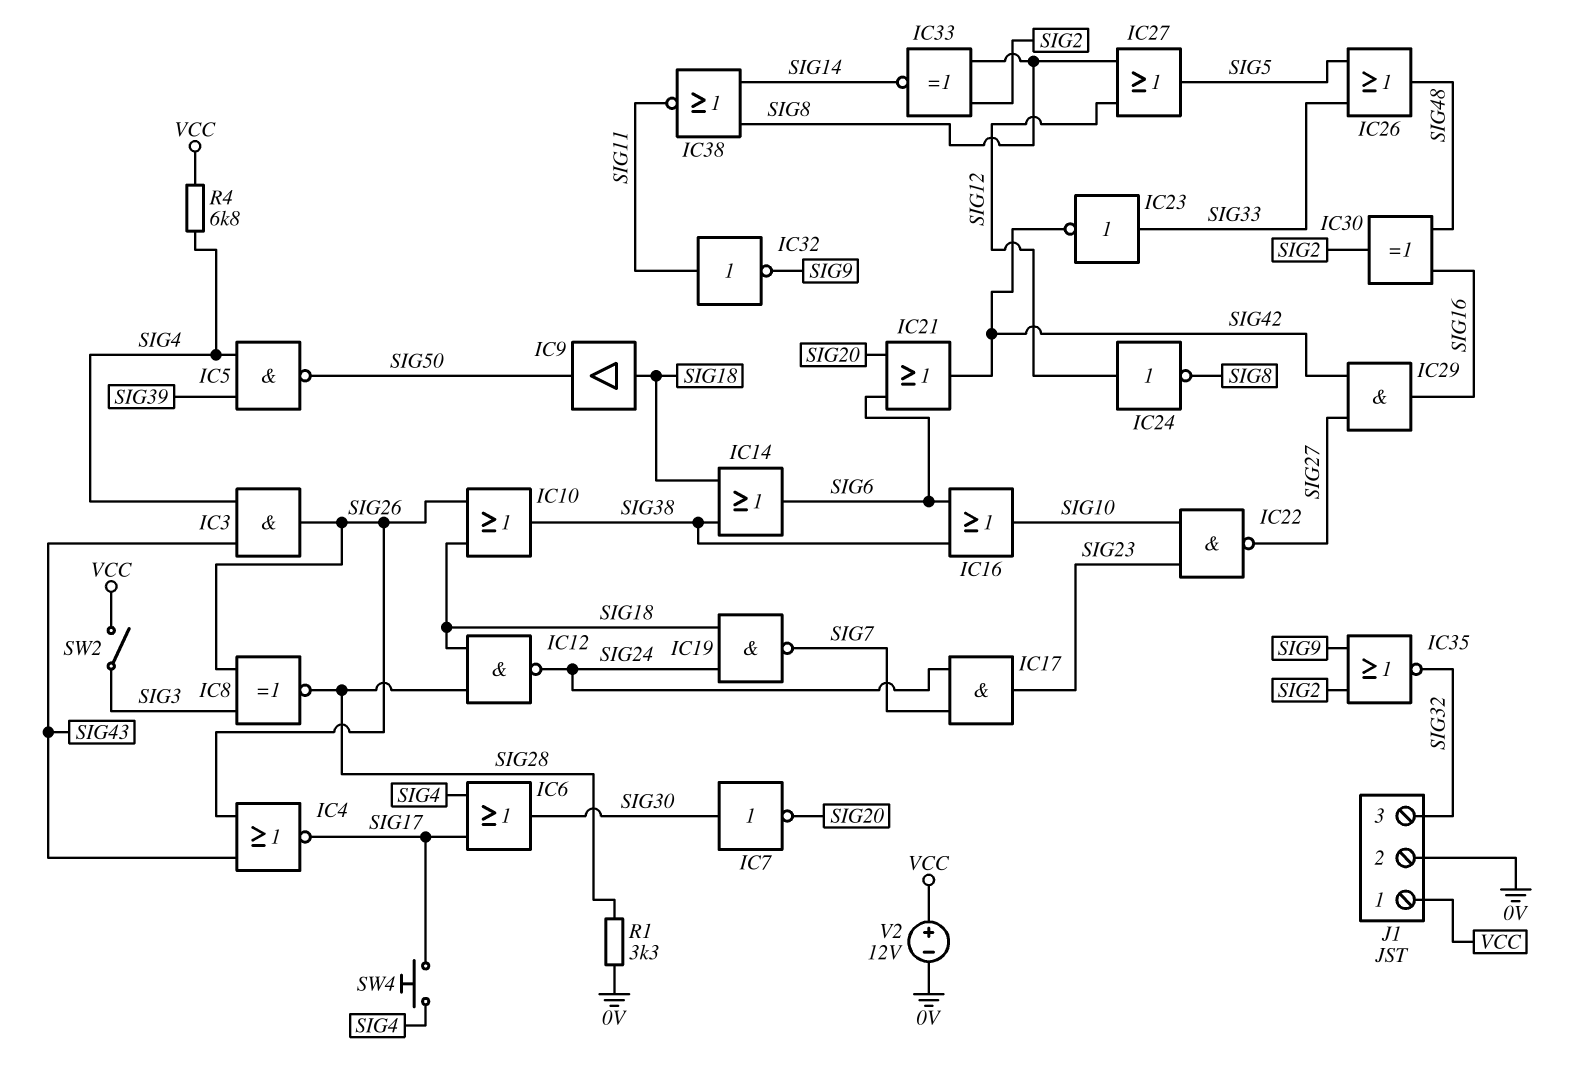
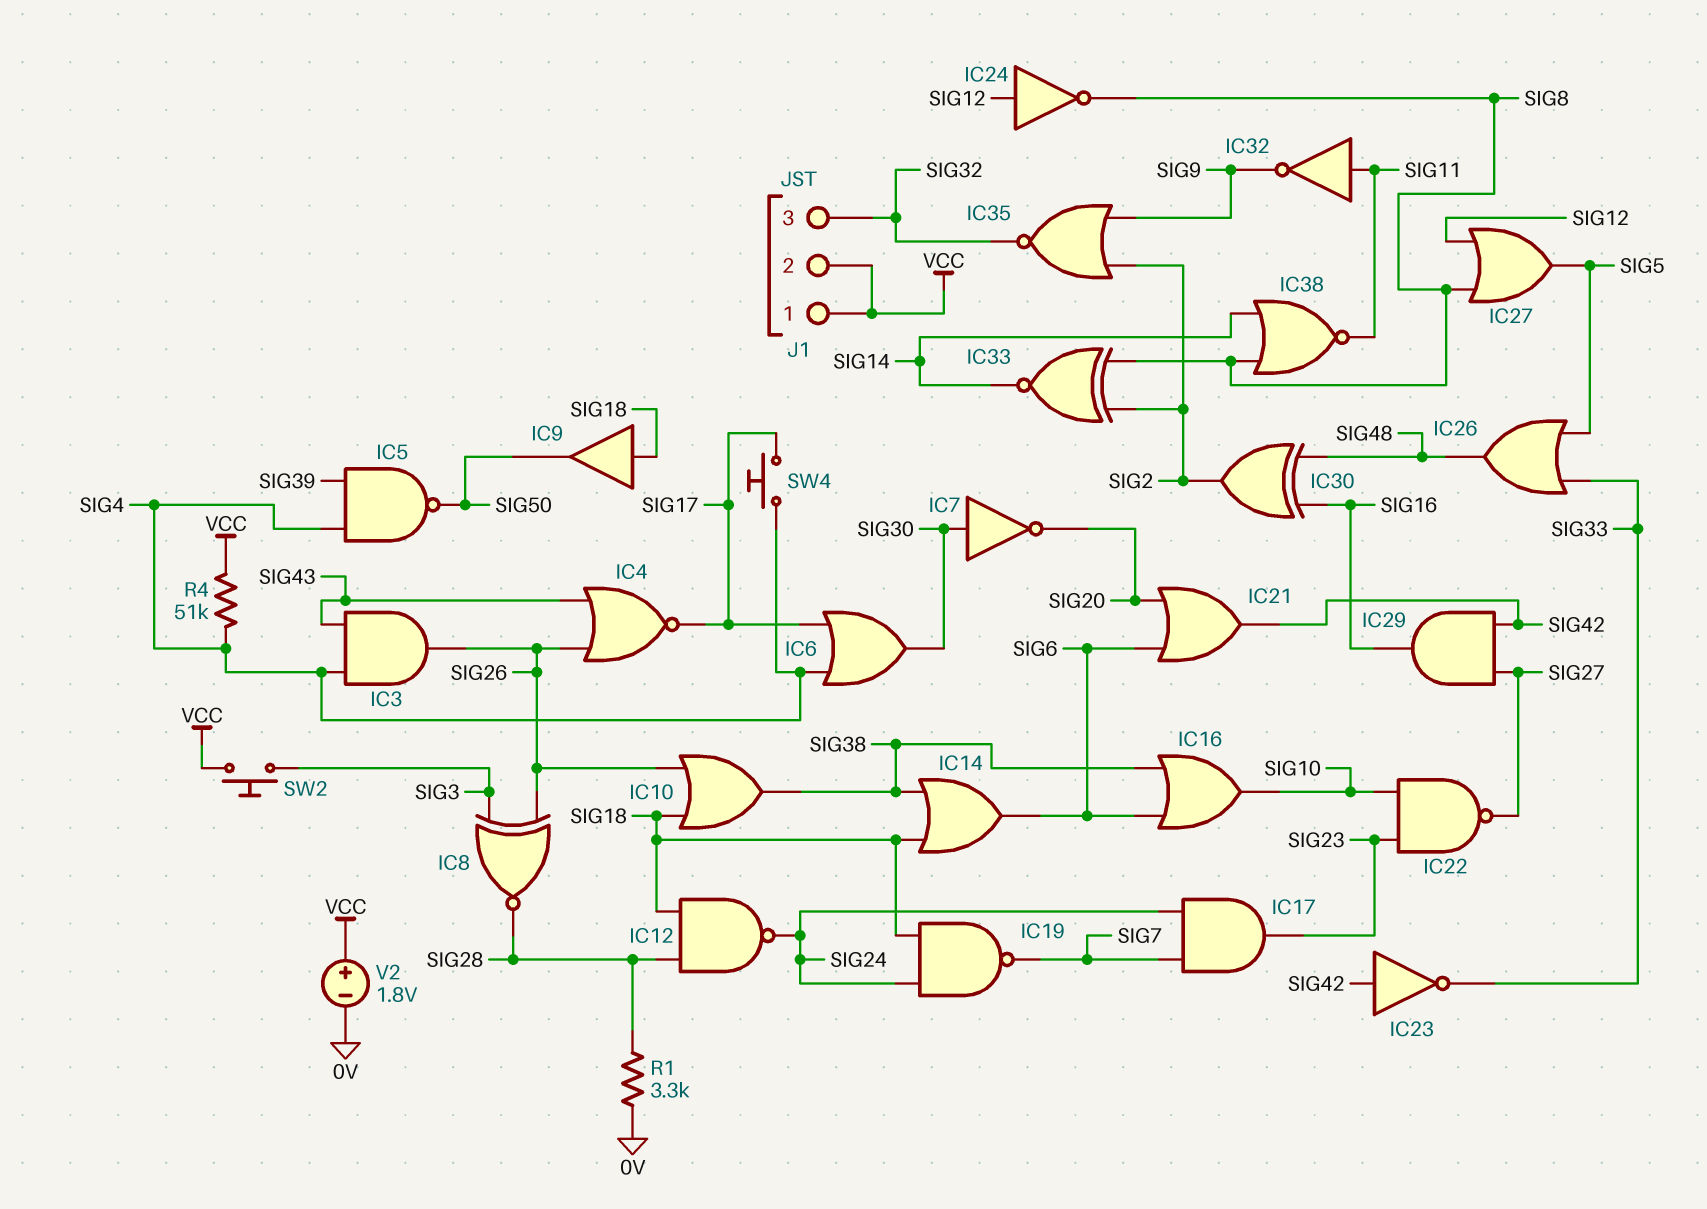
IC23: NOT (in SIG33, out SIG42) -> NOT (in SIG42, out SIG33)
J1 pin 2: 0V -> VCC
R4: 6.8k (SIG4, VCC) -> 51k (SIG4, VCC)
SW2: switch (SIG3, VCC) -> button (SIG3, VCC)
V2: 12V (plus VCC, minus 0V) -> 1.8V (plus VCC, minus 0V)

